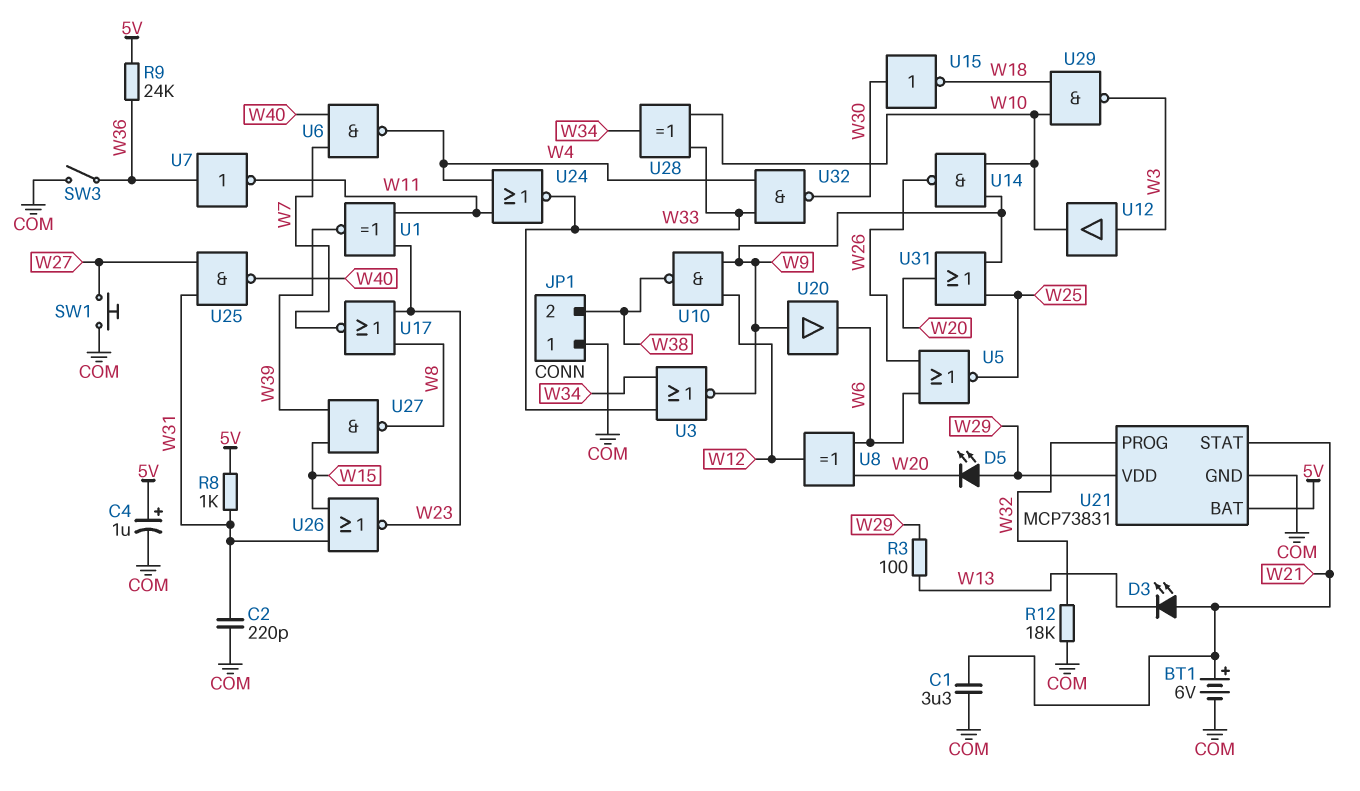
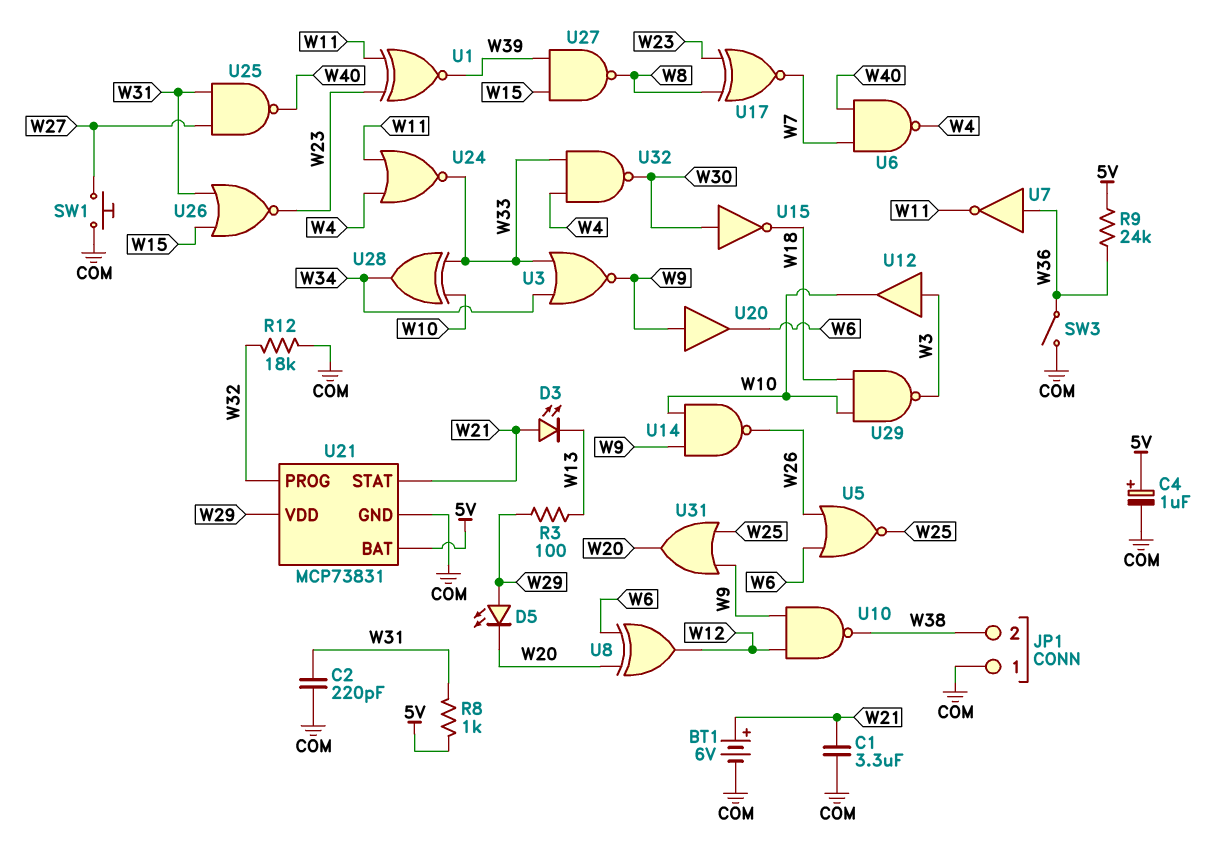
U17: NOR (in W8, in W23, out W7) -> XNOR (in W8, in W23, out W7)

